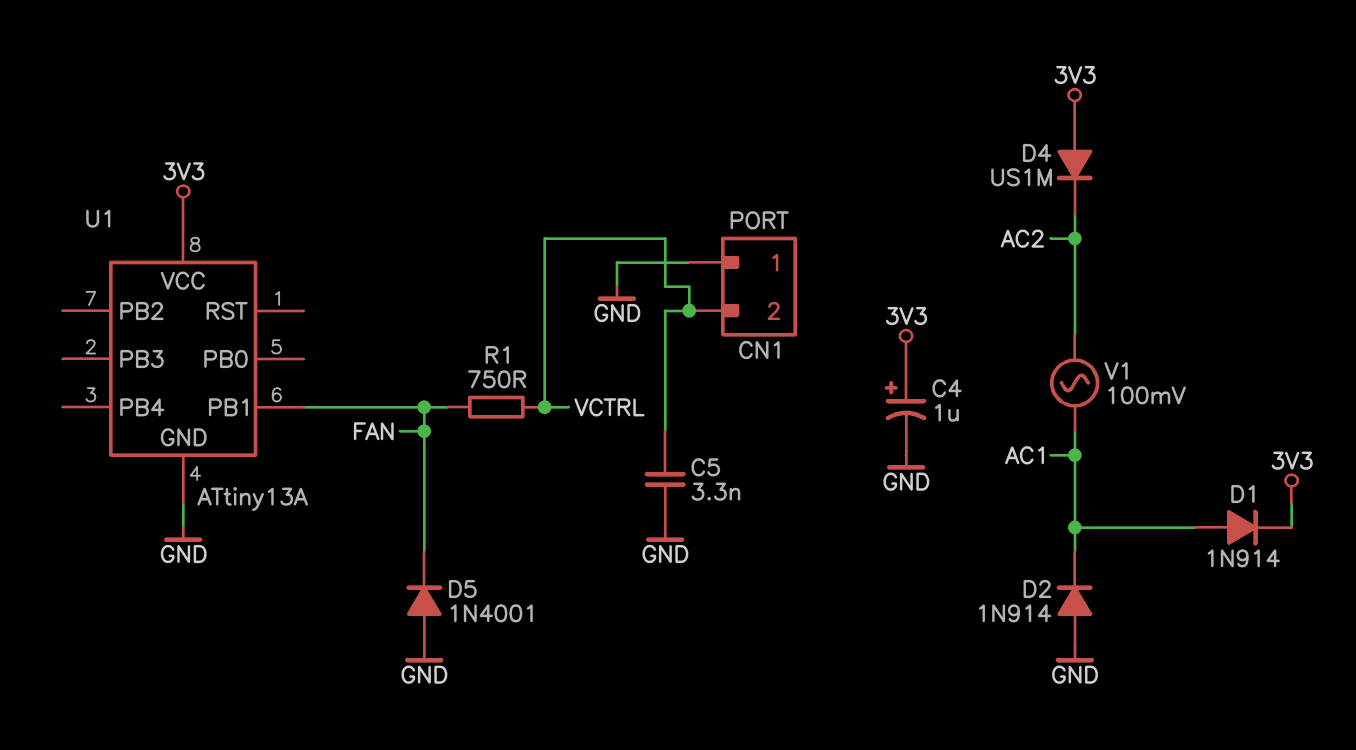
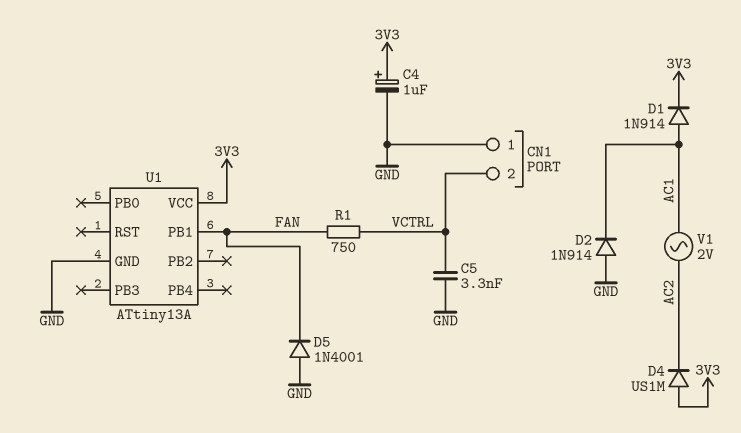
V1: AC 100mV (AC1, AC2) -> AC 2V (AC1, AC2)

